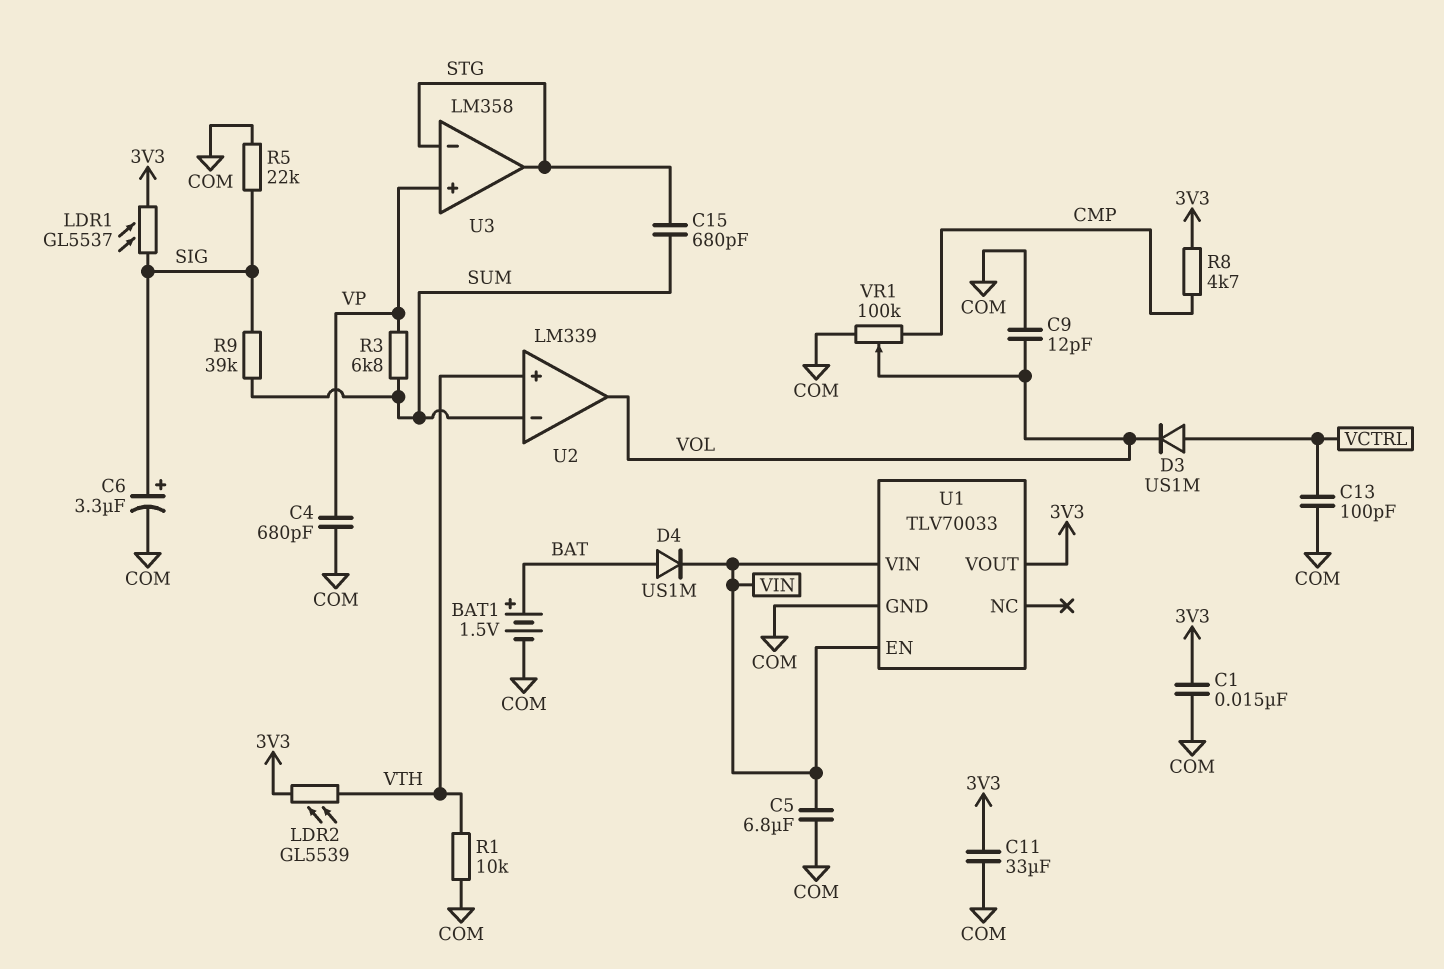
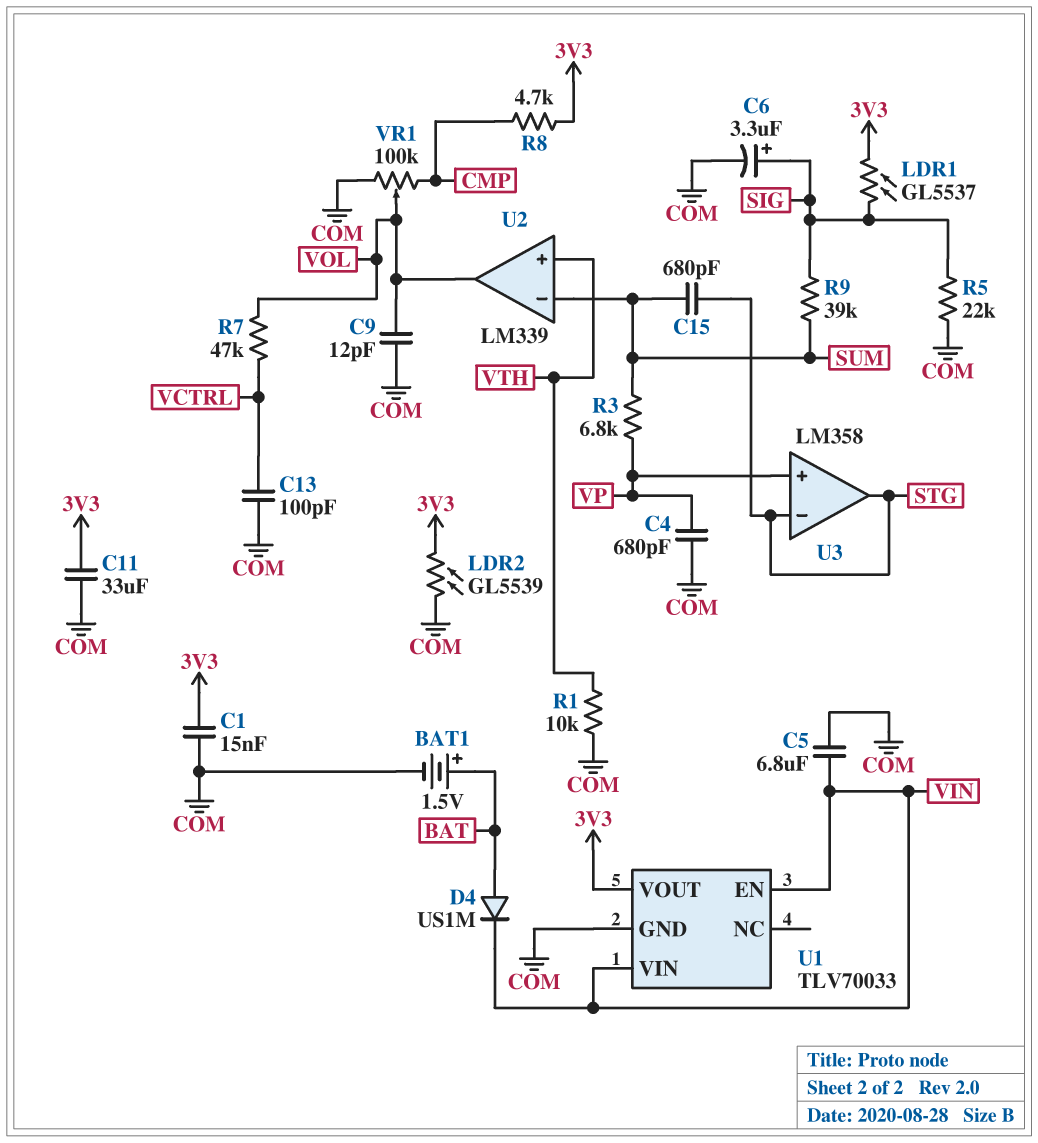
D3: diode US1M (A VCTRL, K VOL) -> none
LDR2: GL5539 (3V3, VTH) -> GL5539 (3V3, COM)
R7: none -> 47k (VCTRL, VOL)

